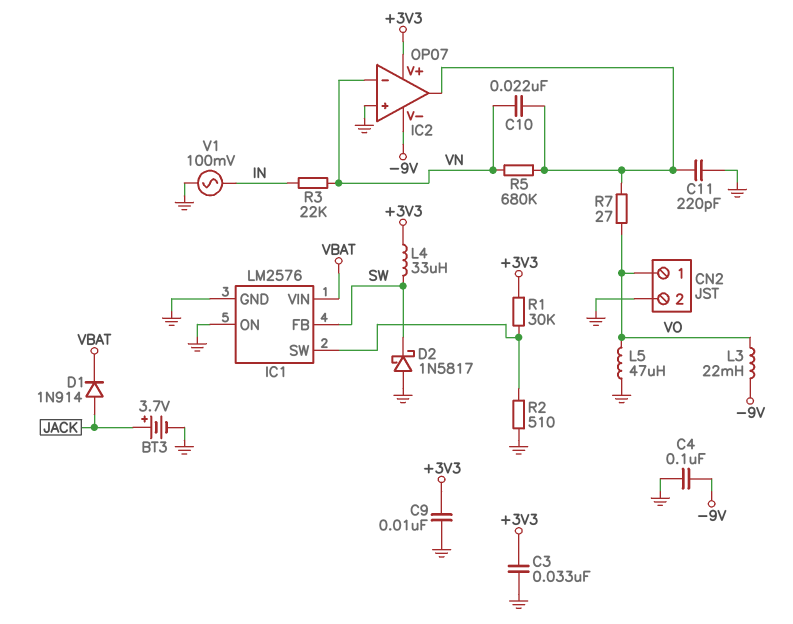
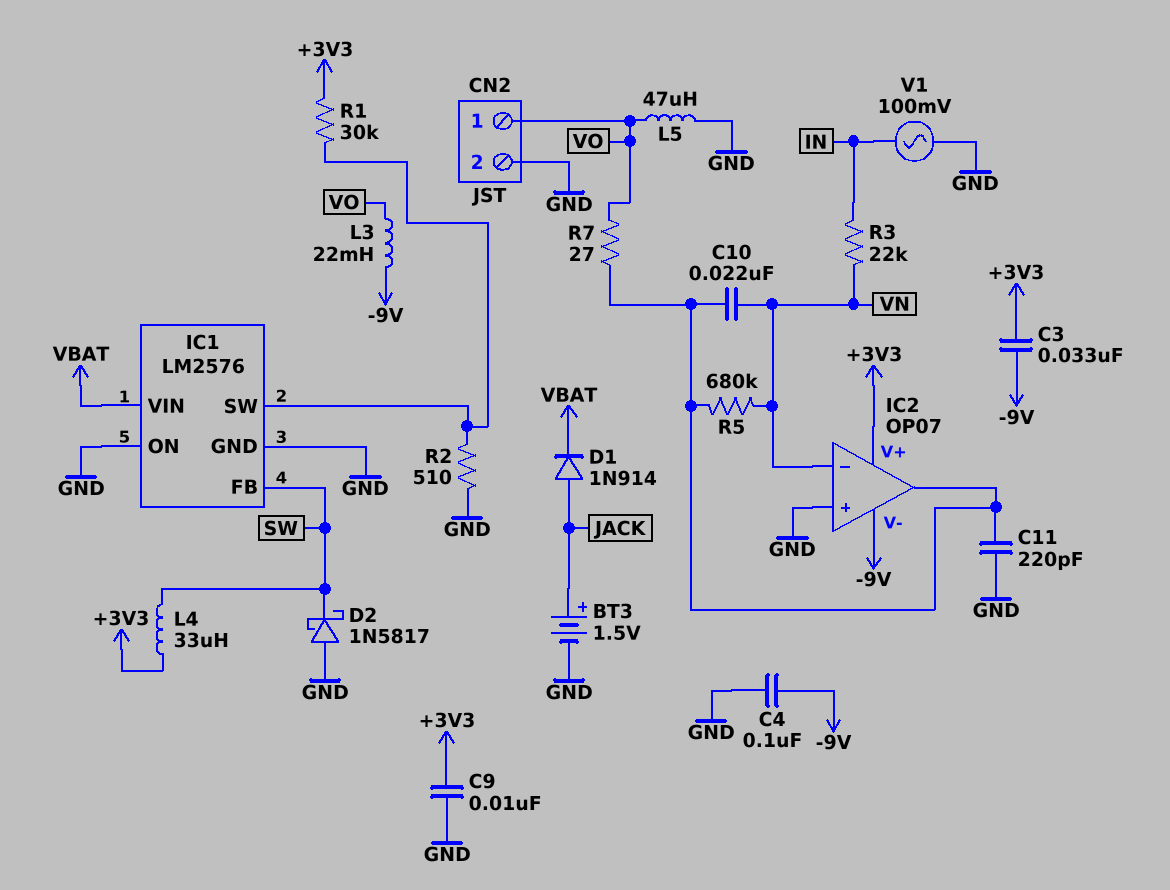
BT3: 3.7V (plus JACK, minus GND) -> 1.5V (plus JACK, minus GND)
C3: 33nF (+3V3, GND) -> 33nF (+3V3, -9V)

